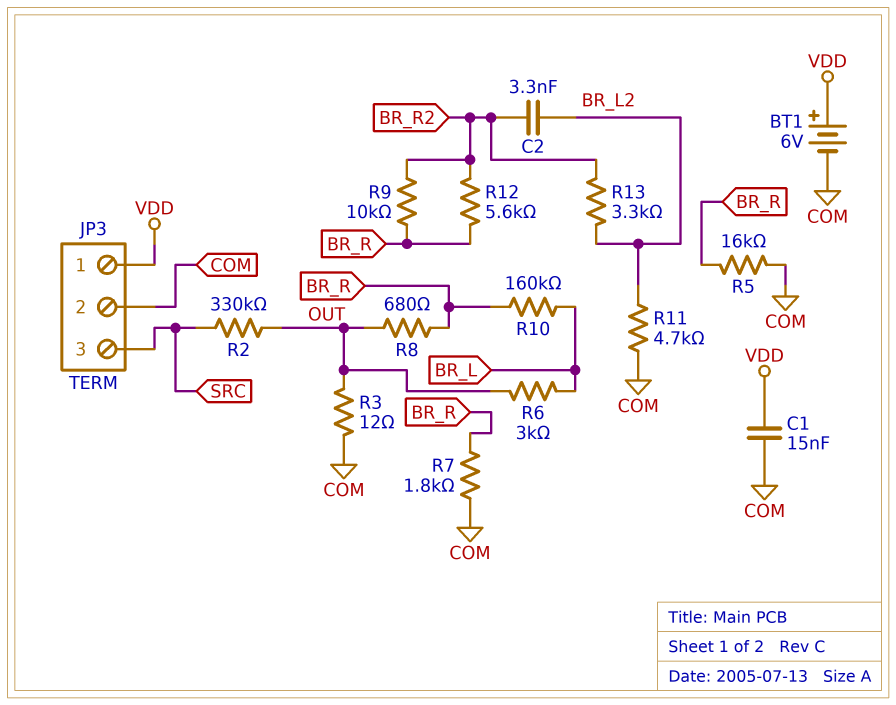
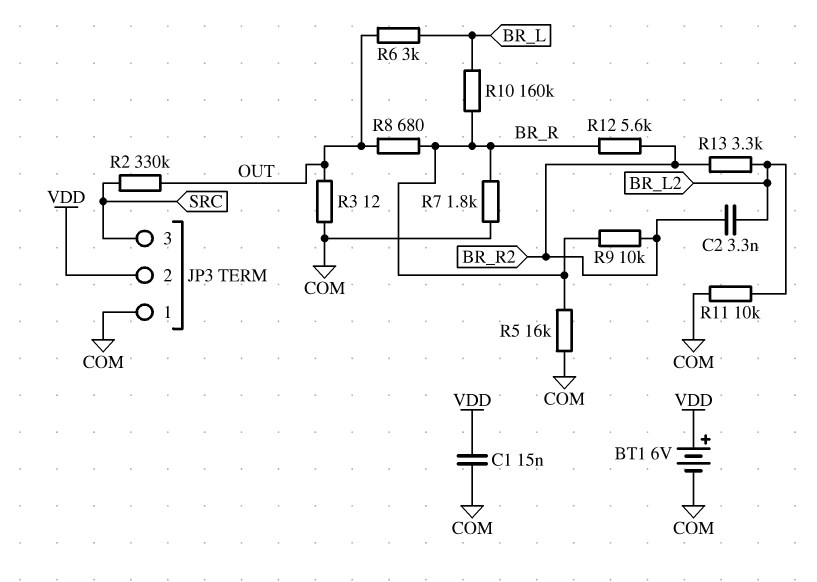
JP3 pin 1: VDD -> COM
JP3 pin 2: COM -> VDD
R11: 4.7k (BR_L2, COM) -> 10k (BR_L2, COM)

